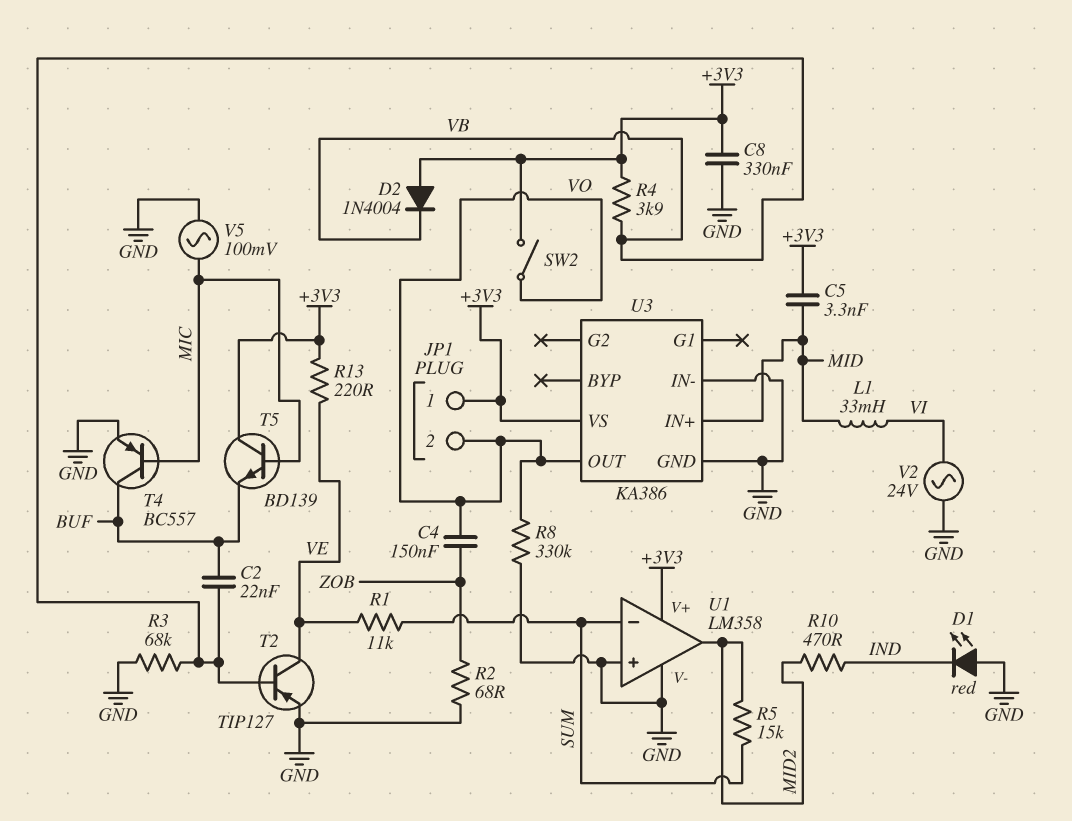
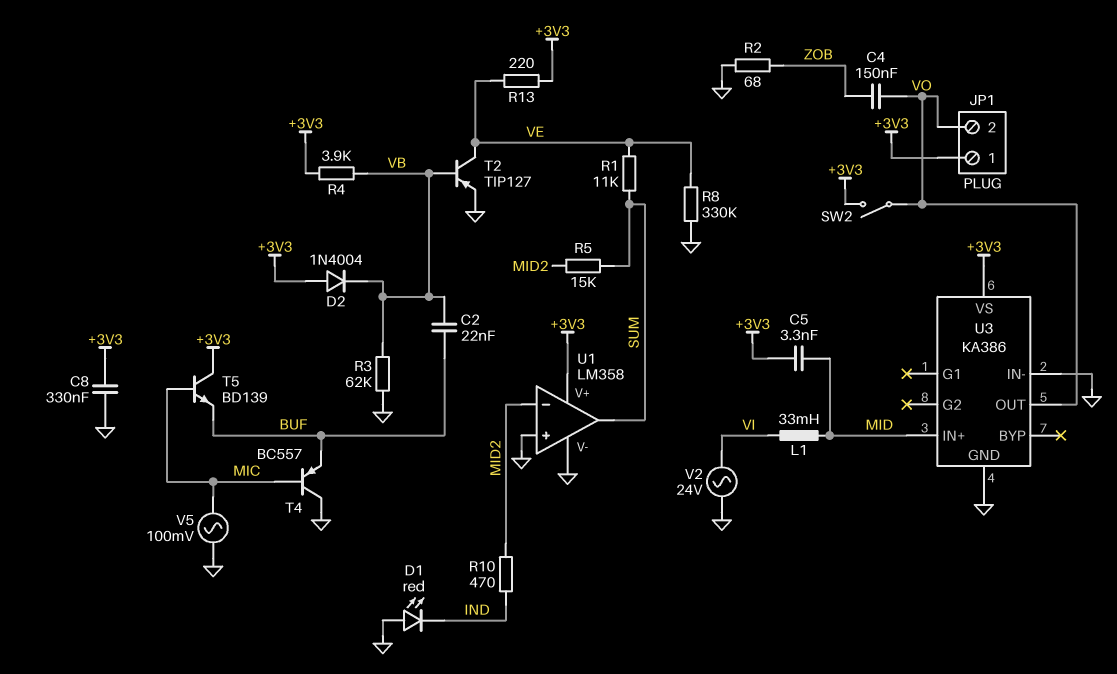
R3: 68k (GND, VB) -> 62k (GND, VB)
R8: 330k (GND, VO) -> 330k (GND, VE)
T4: PNP BC557 (B MIC, C BUF, E GND) -> PNP BC557 (B MIC, C GND, E BUF)
U1 pin in-: SUM -> MID2
U1 pin out: MID2 -> SUM

